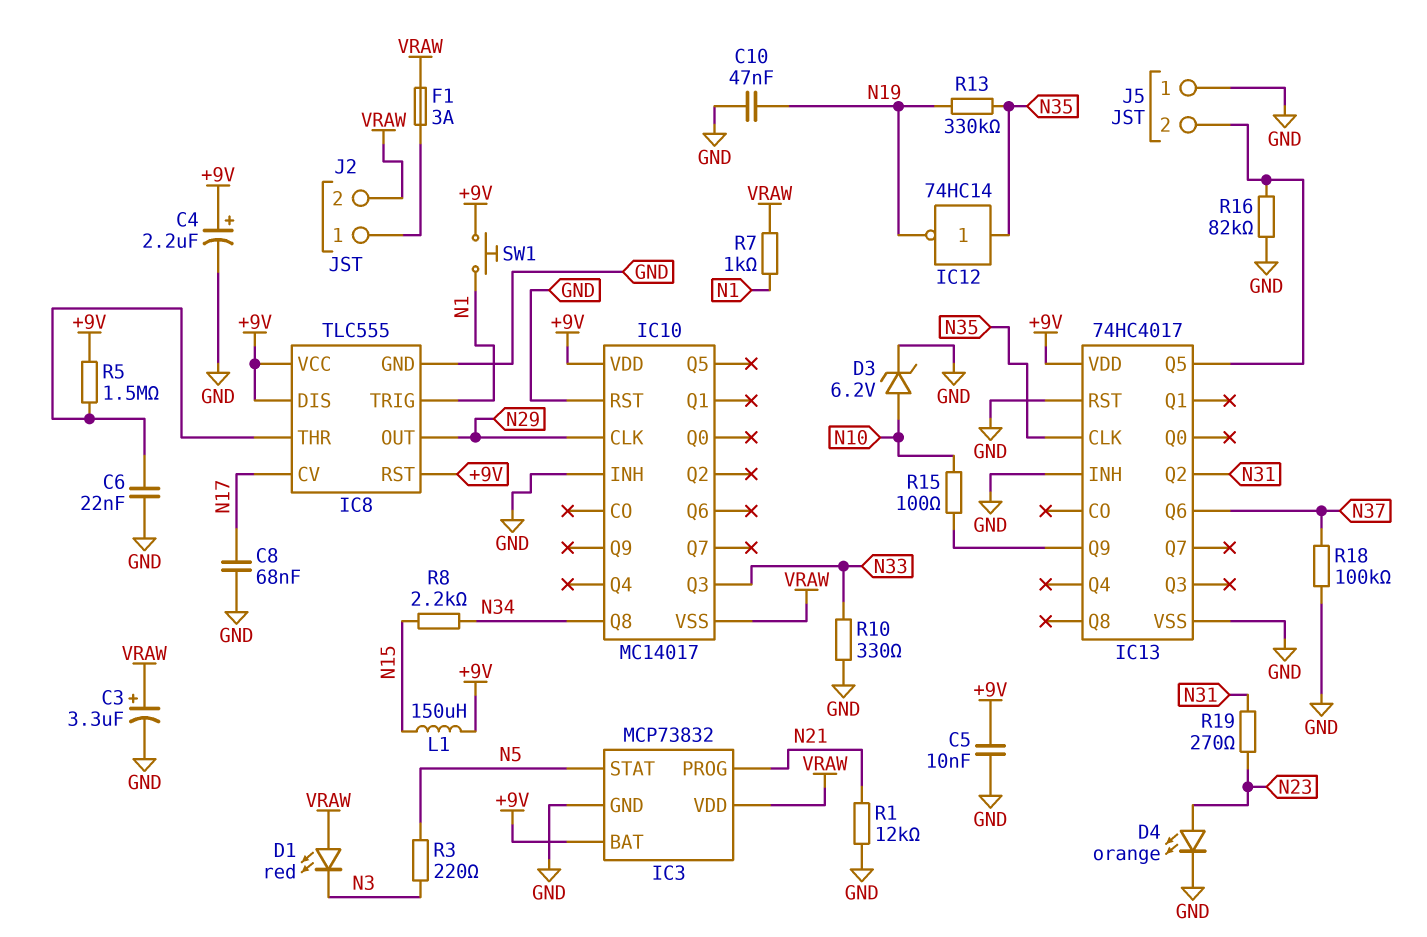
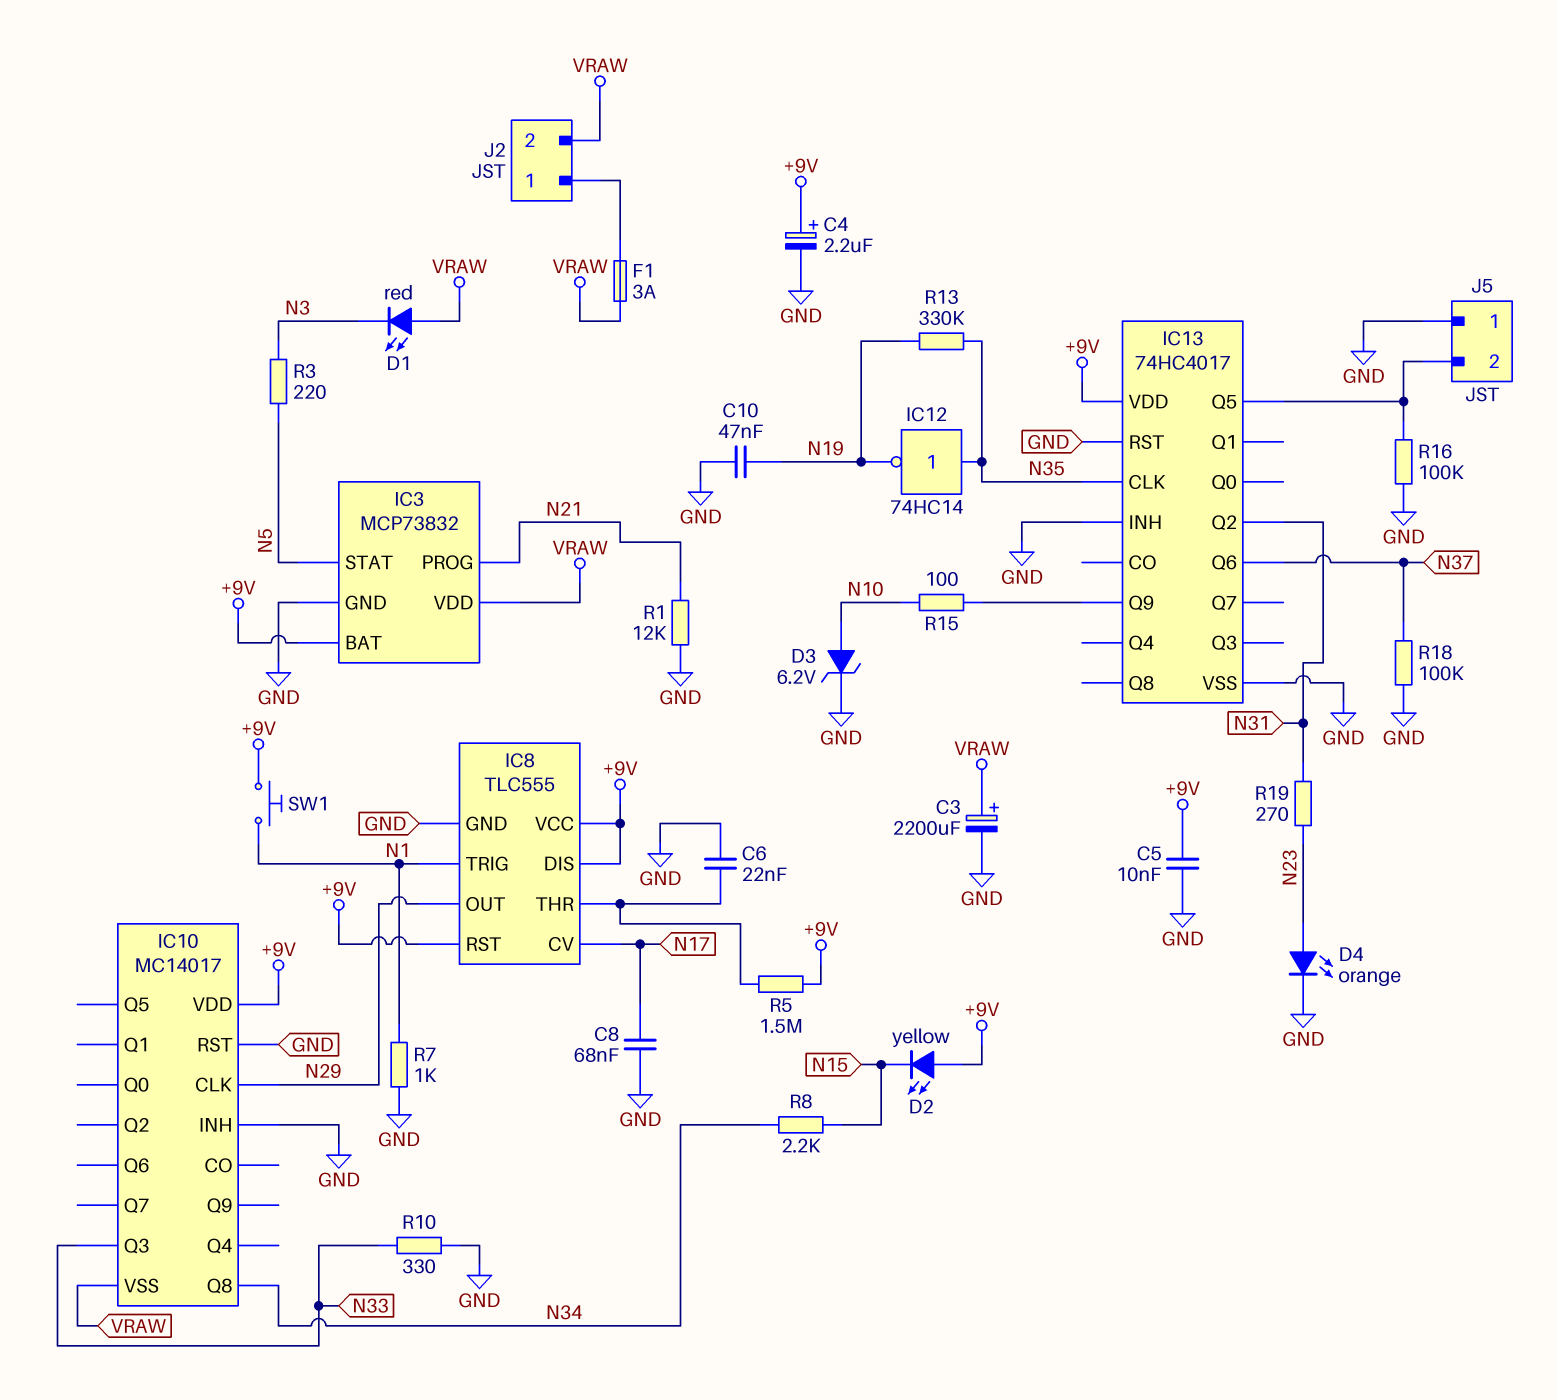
C3: 3.3uF (plus VRAW, minus GND) -> 2200uF (plus VRAW, minus GND)
D2: none -> LED yellow (A +9V, K N15)
L1: 150uH (+9V, N15) -> none
R7: 1k (N1, VRAW) -> 1k (GND, N1)
R16: 82k (GND, IC13/Q5) -> 100k (GND, IC13/Q5)

